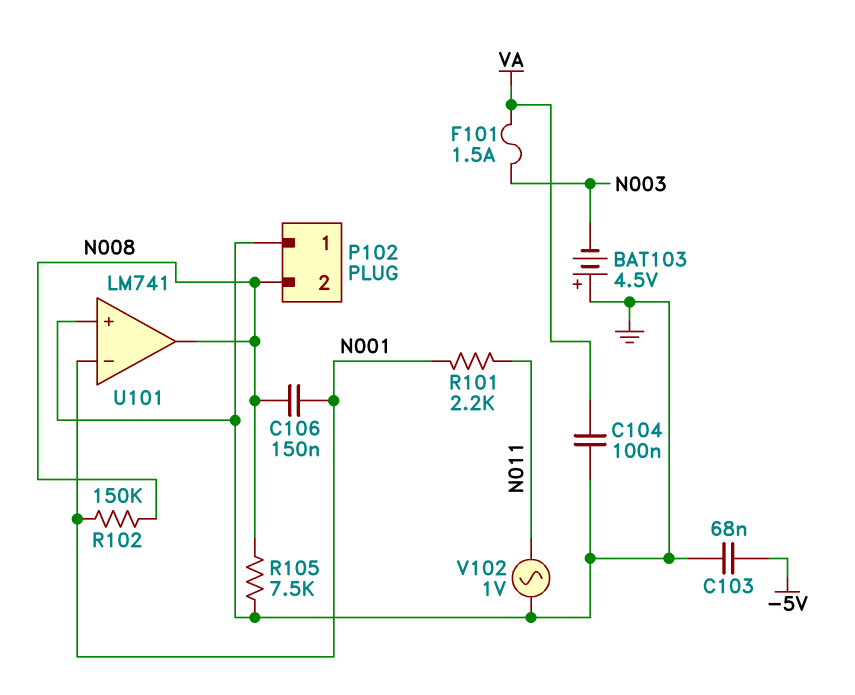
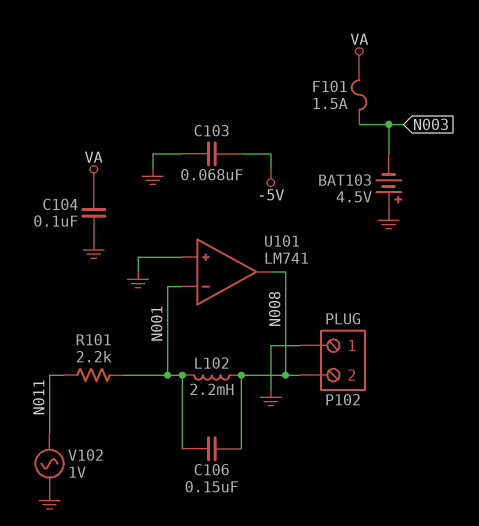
L102: none -> 2.2mH (N001, N008)
R102: 150k (N001, N008) -> none
R105: 7.5k (GND, N008) -> none

